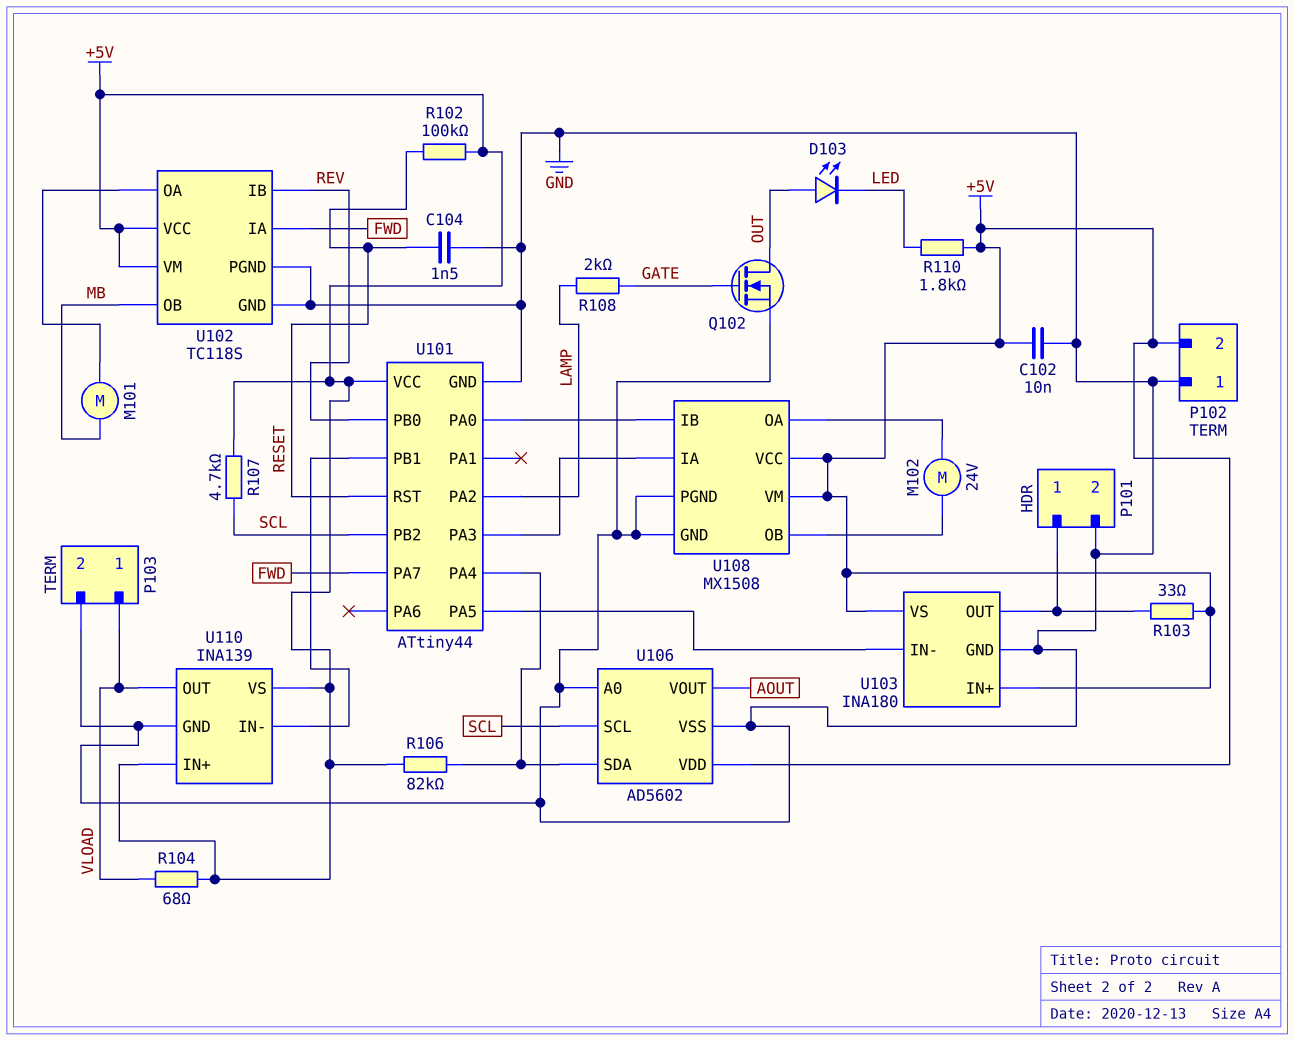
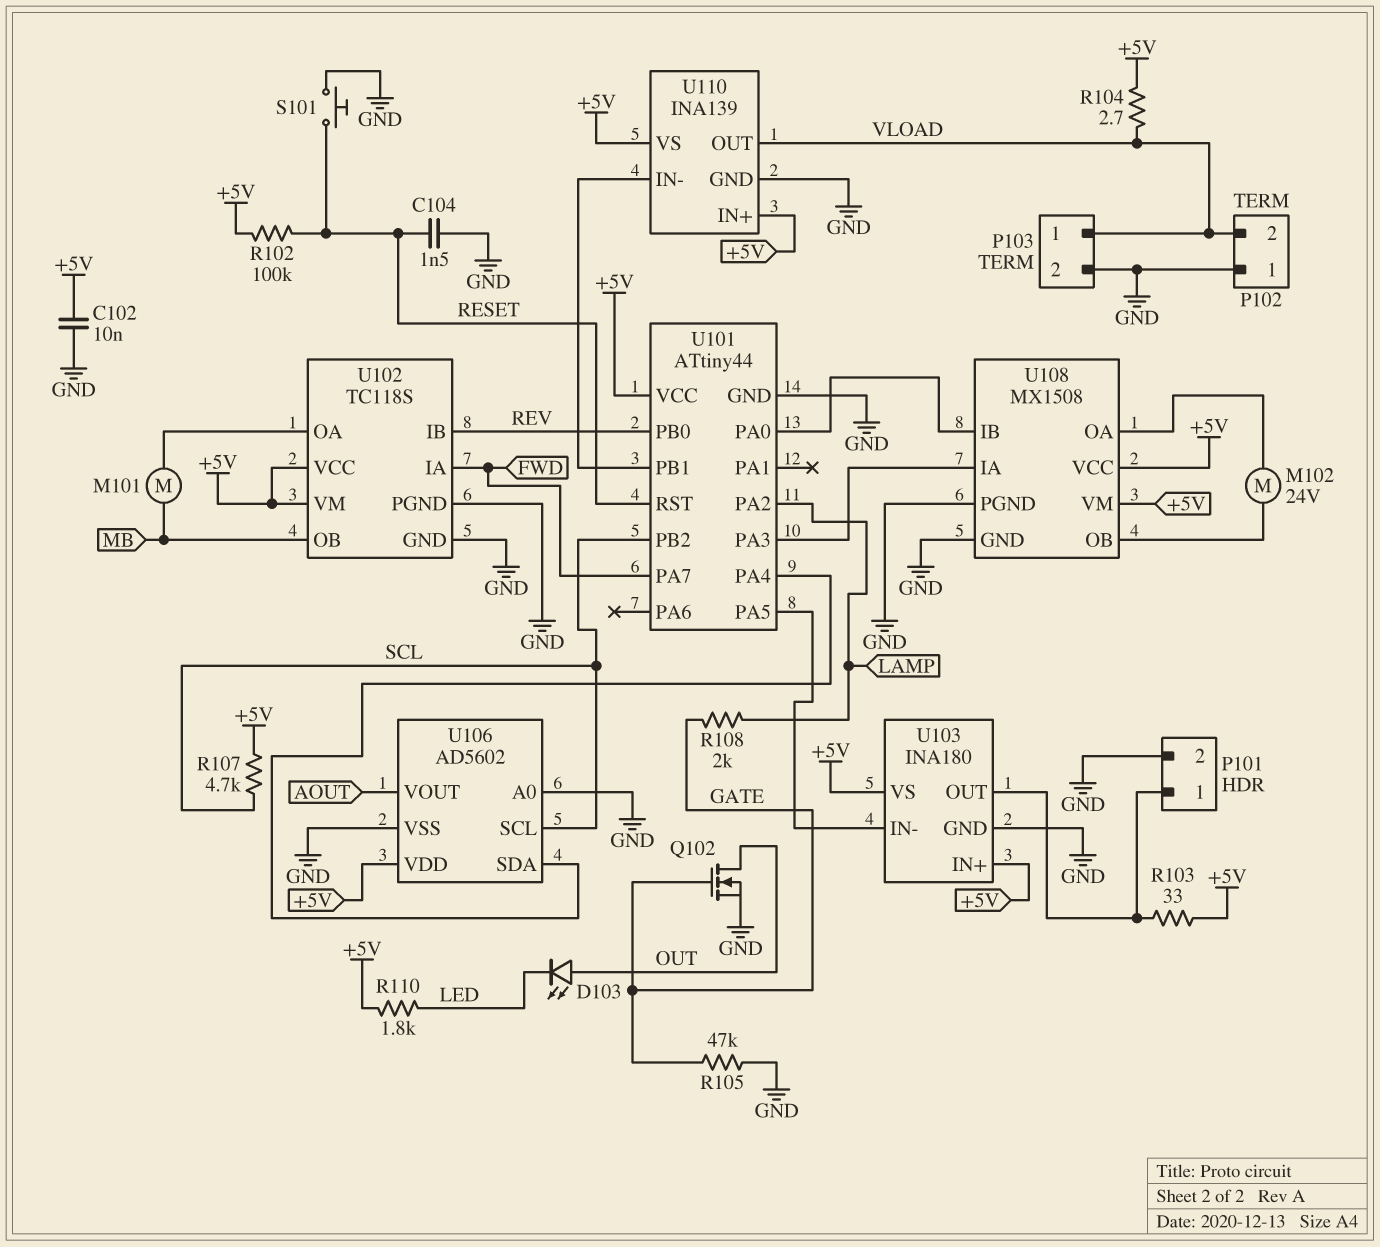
P102 pin 2: +5V -> VLOAD
R104: 68 (+5V, VLOAD) -> 2.7 (+5V, VLOAD)
R105: none -> 47k (GATE, GND)
R106: 82k (+5V, U101/PA4) -> none
S101: none -> button (GND, RESET)

